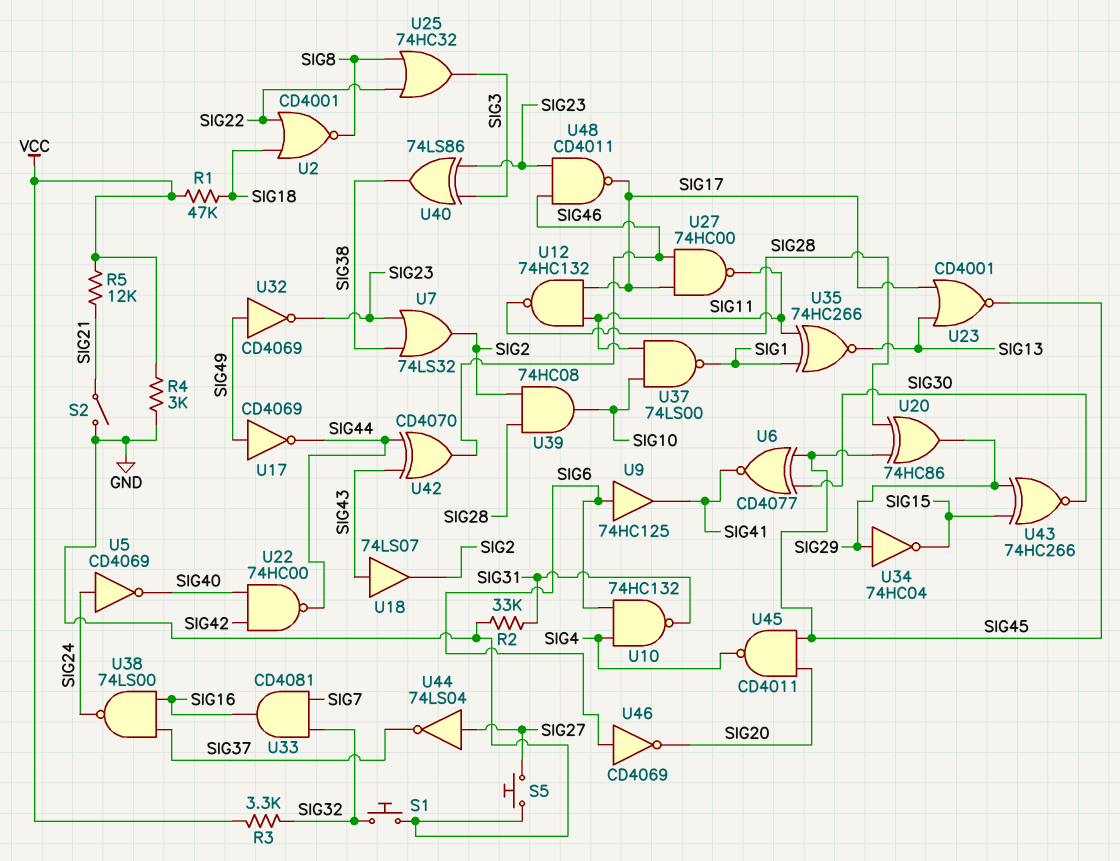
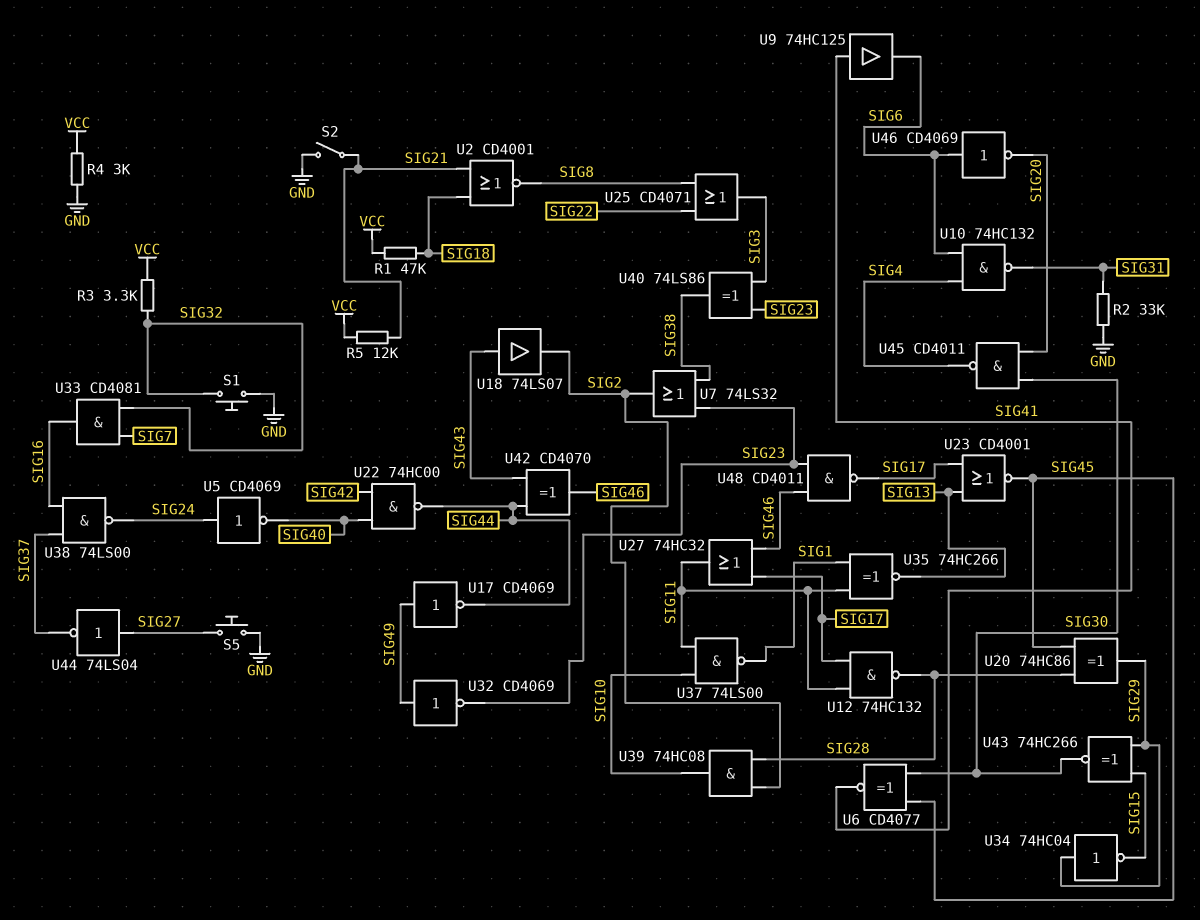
U2: NOR CD4001 (in SIG18, in SIG22, out SIG8) -> NOR CD4001 (in SIG18, in SIG21, out SIG8)
U9: buffer 74HC125 (in SIG6, out SIG41) -> buffer 74HC125 (in SIG41, out SIG6)
U25: OR 74HC32 (in SIG8, in SIG22, out SIG3) -> OR CD4071 (in SIG8, in SIG22, out SIG3)
U27: NAND 74HC00 (in SIG17, in SIG46, out SIG11) -> OR 74HC32 (in SIG17, in SIG46, out SIG11)
U45: NAND CD4011 (in SIG20, in SIG45, out SIG4) -> NAND CD4011 (in SIG20, in SIG30, out SIG4)

